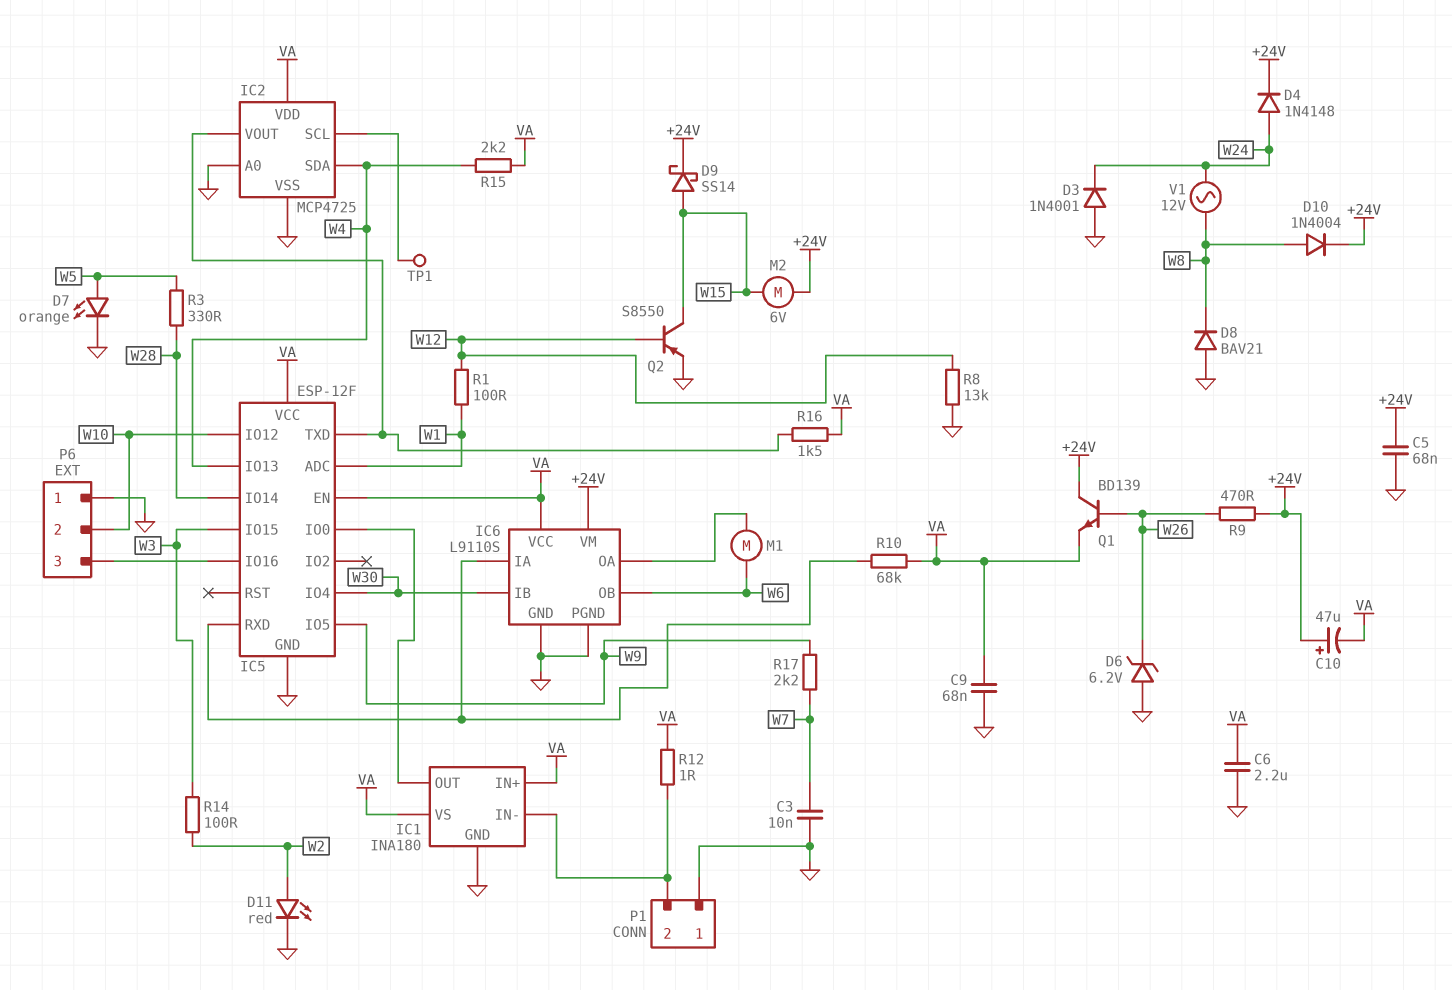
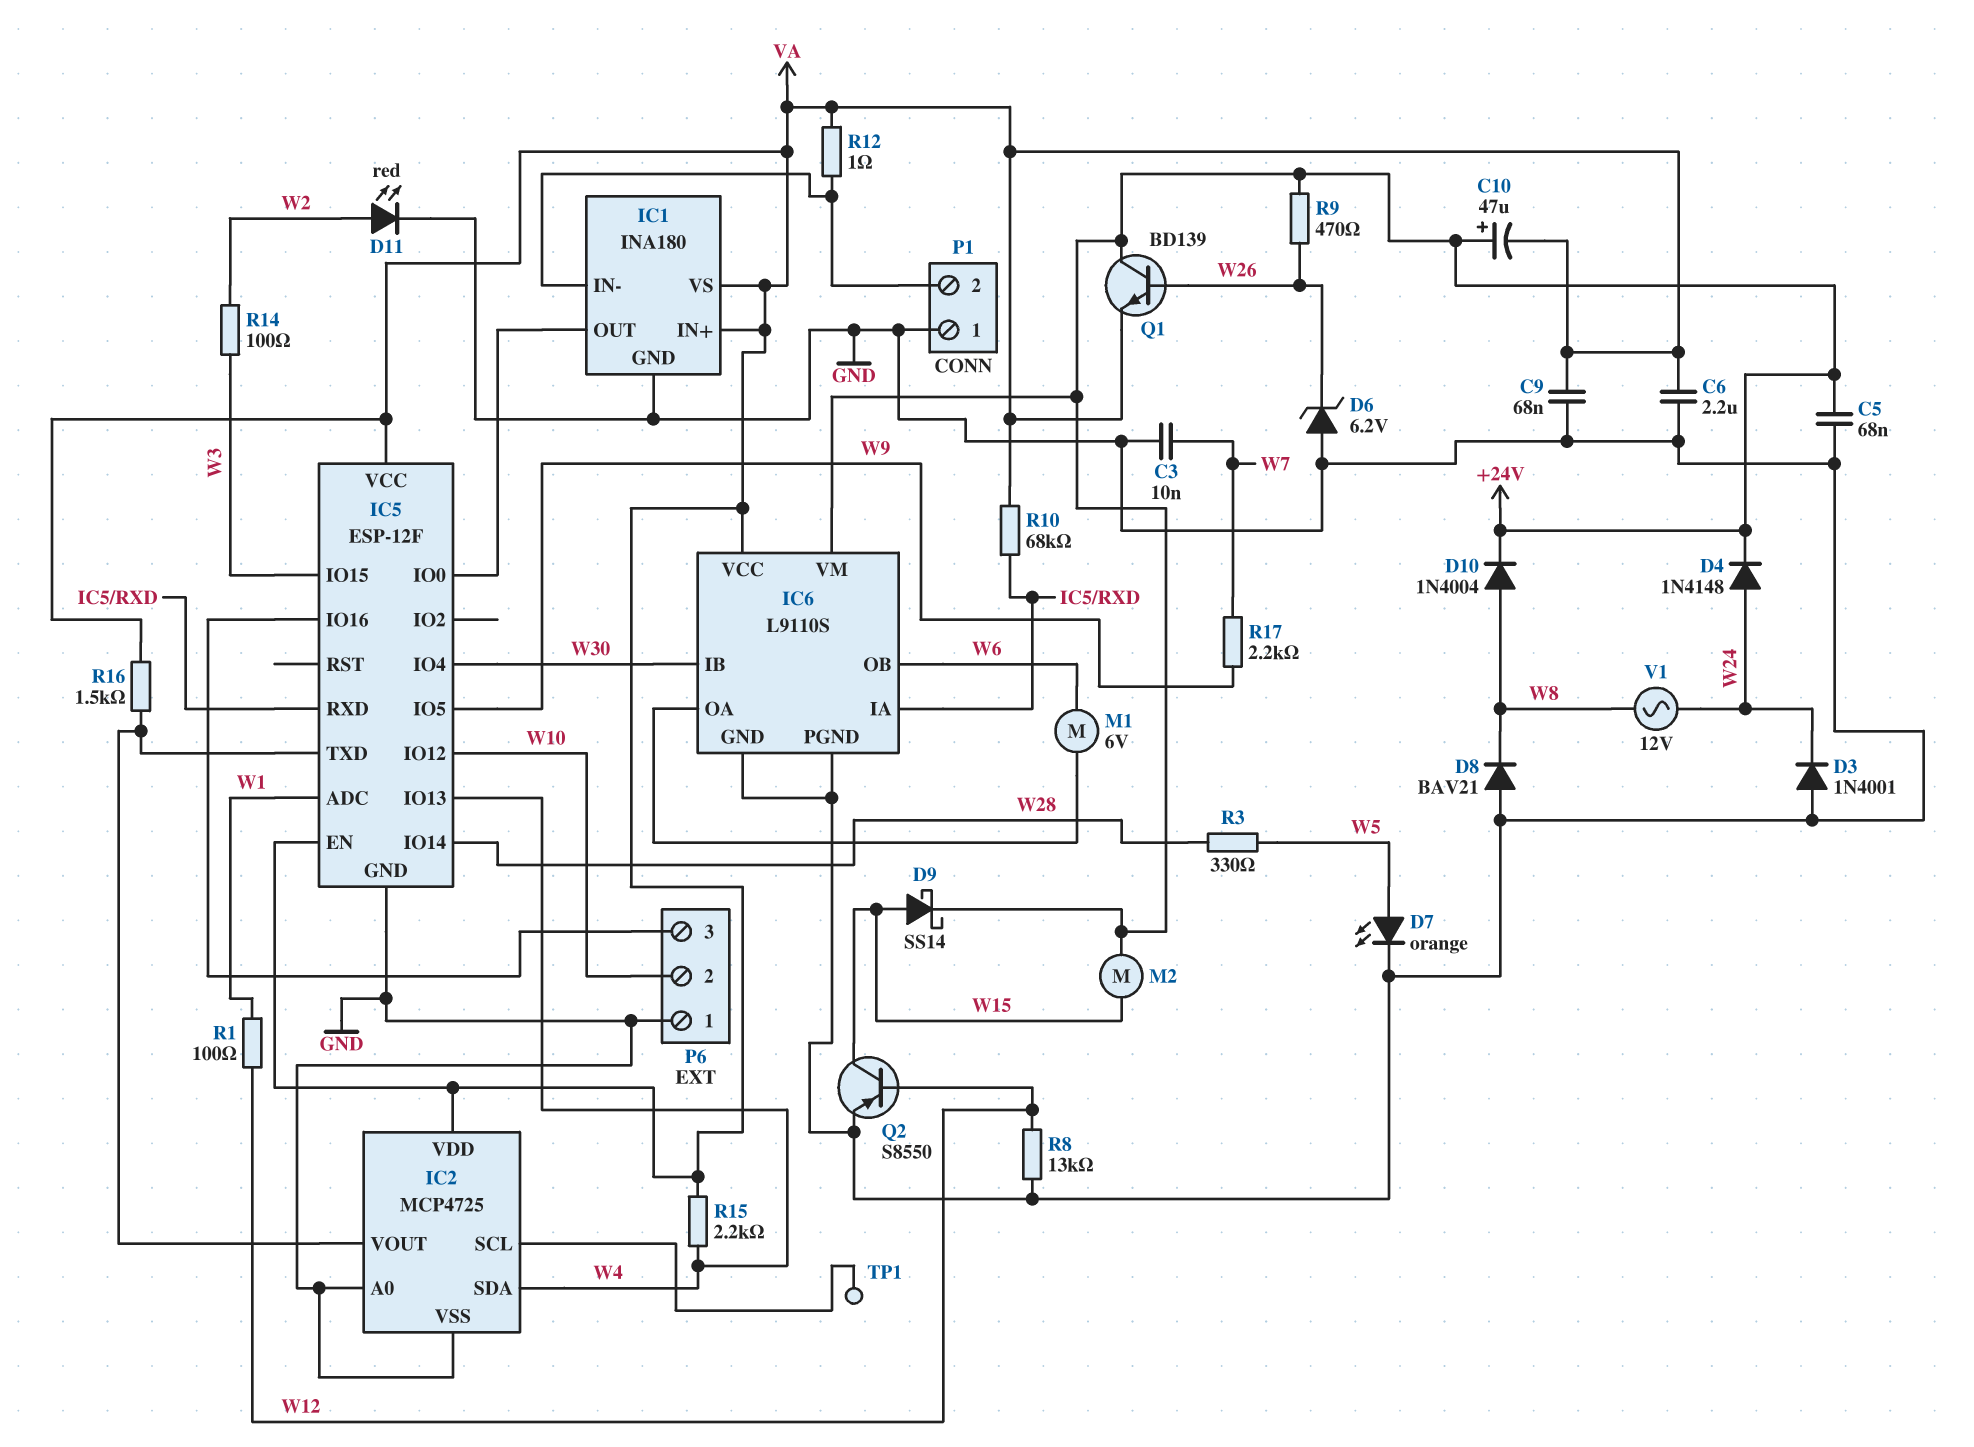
M1: motor (IC6/OA, W6) -> motor 6V (IC6/OA, W6)
M2: motor 6V (+24V, W15) -> motor (+24V, W15)

